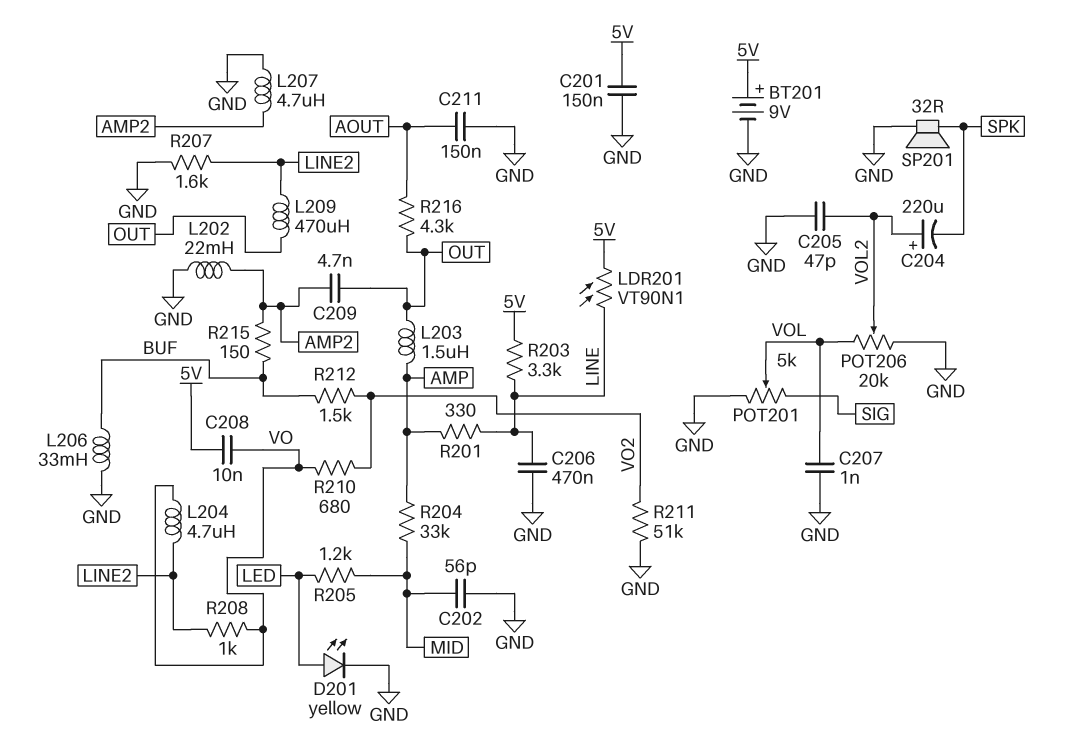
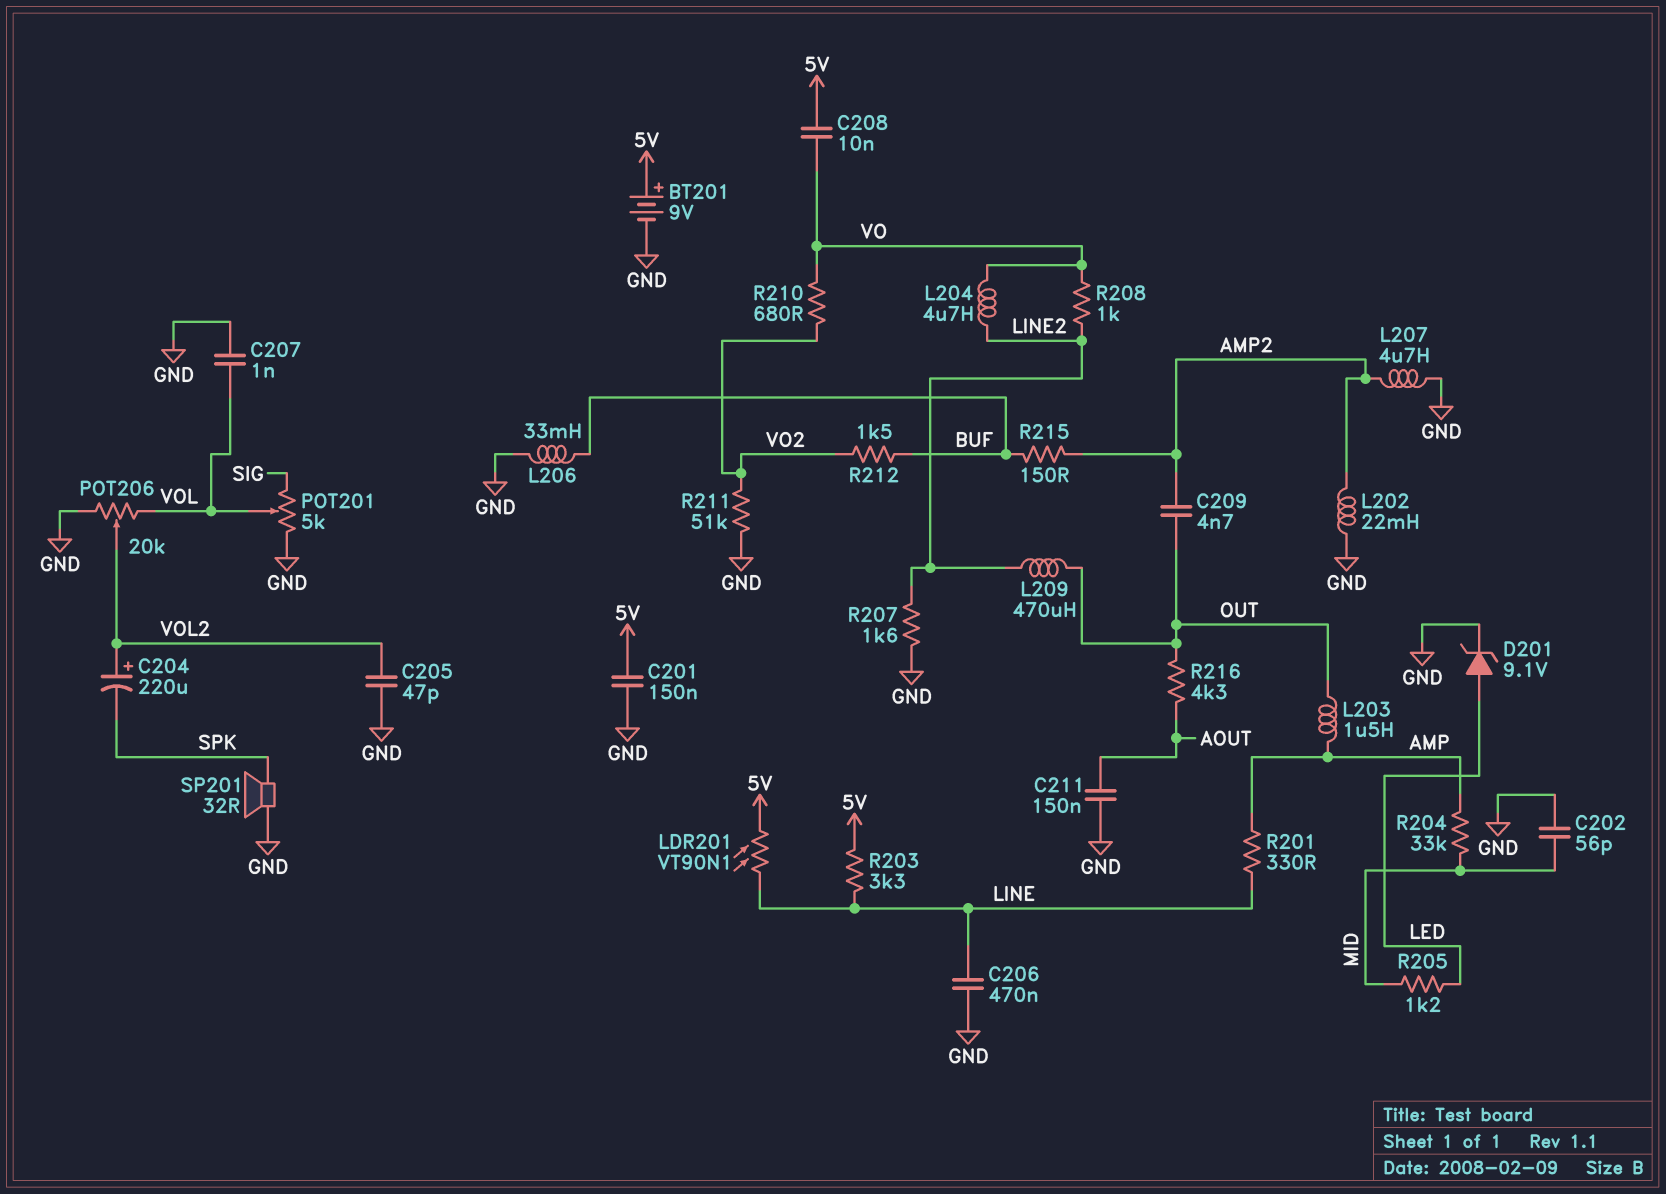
D201: LED yellow (A LED, K GND) -> zener 9.1V (A LED, K GND)

